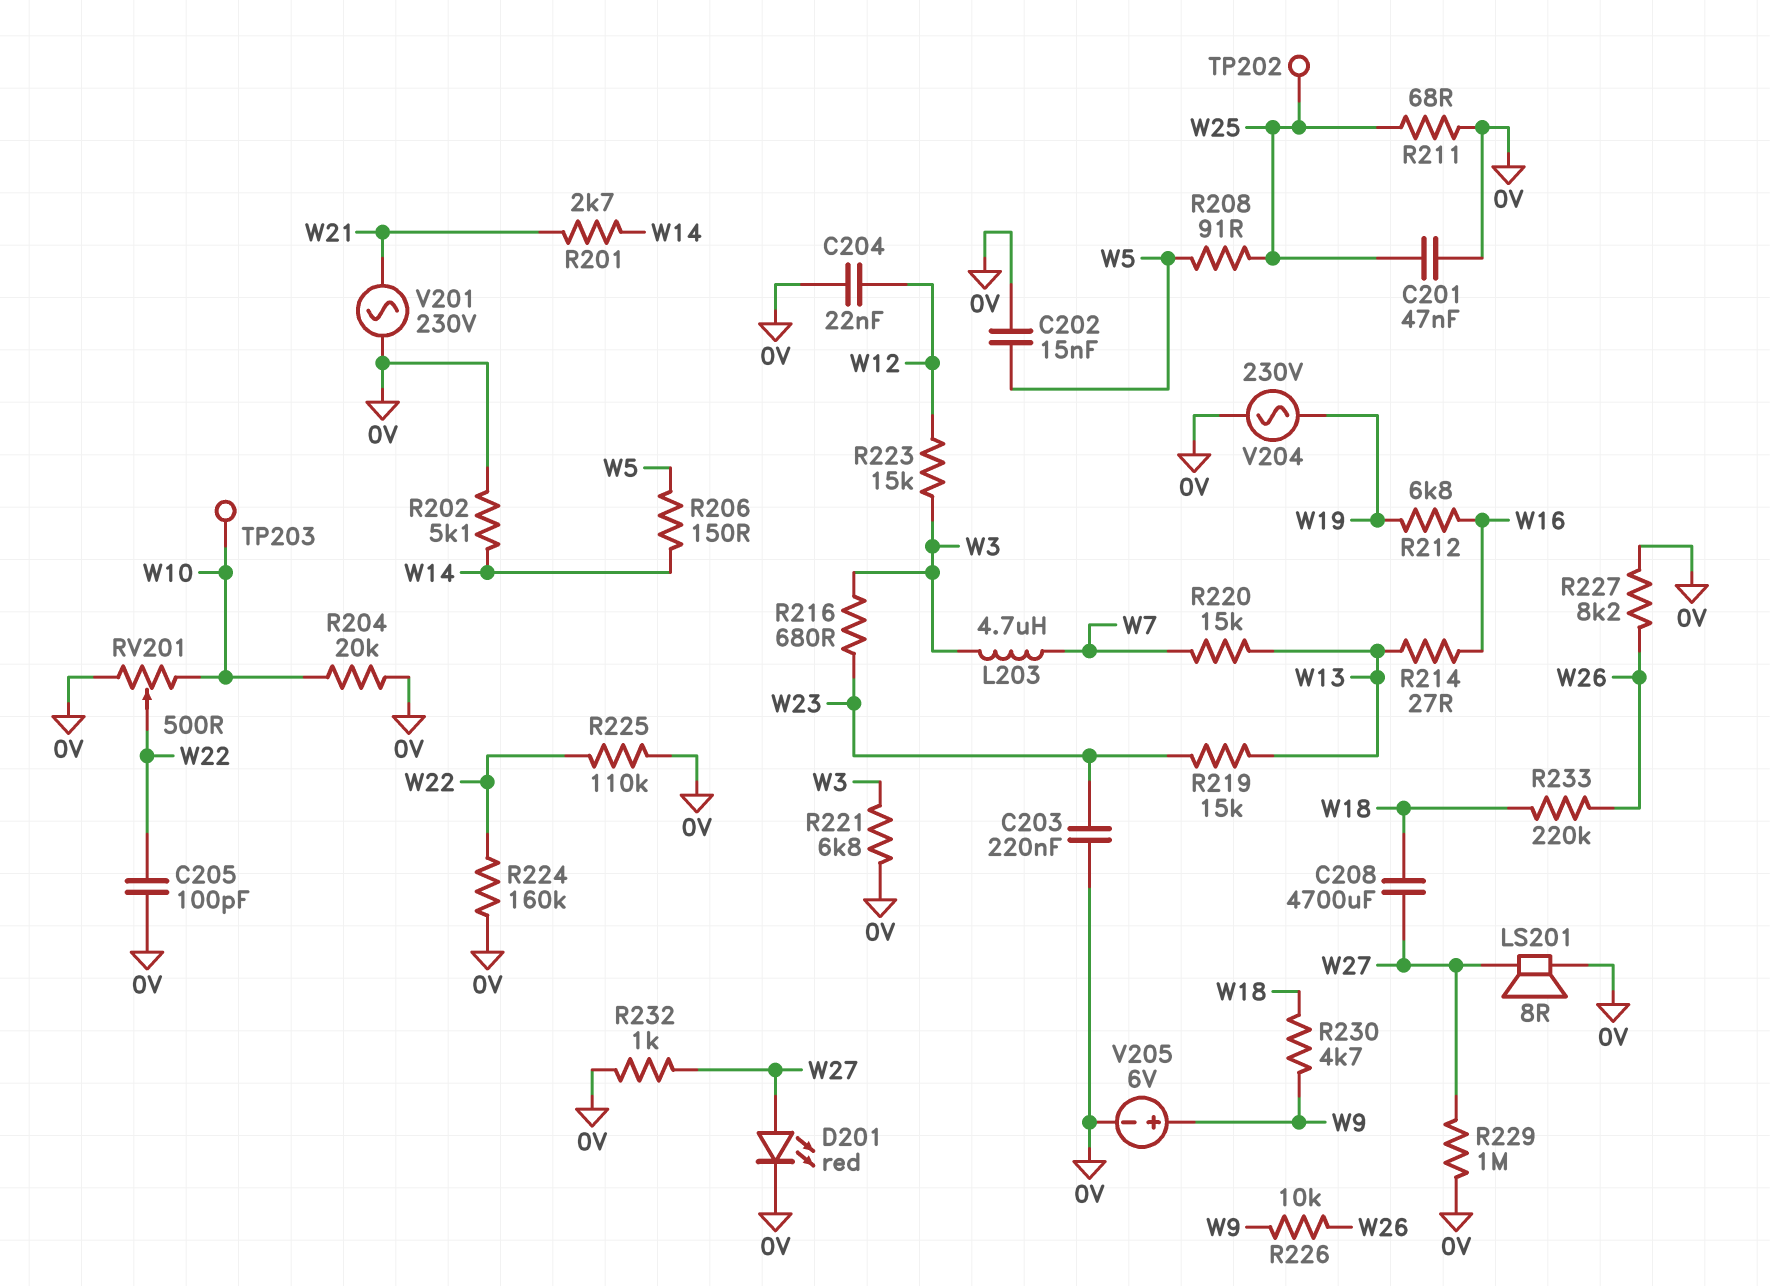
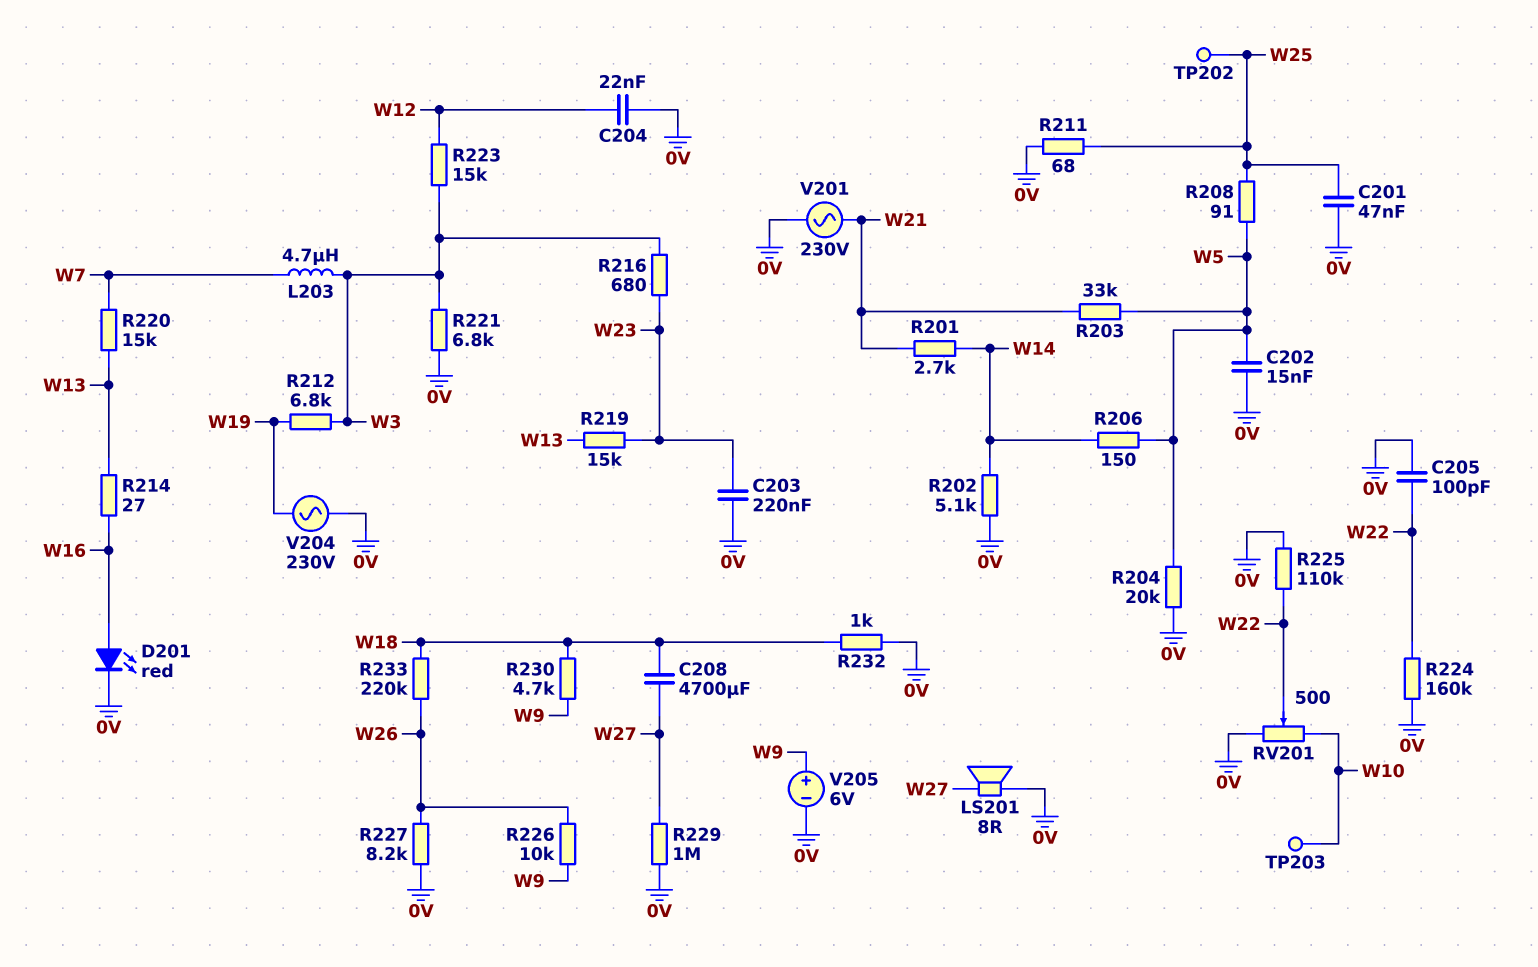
D201: LED red (A W27, K 0V) -> LED red (A W16, K 0V)
R203: none -> 33k (W5, W21)
R204: 20k (0V, W10) -> 20k (0V, W5)
R212: 6.8k (W16, W19) -> 6.8k (W3, W19)
R232: 1k (0V, W27) -> 1k (0V, W18)

